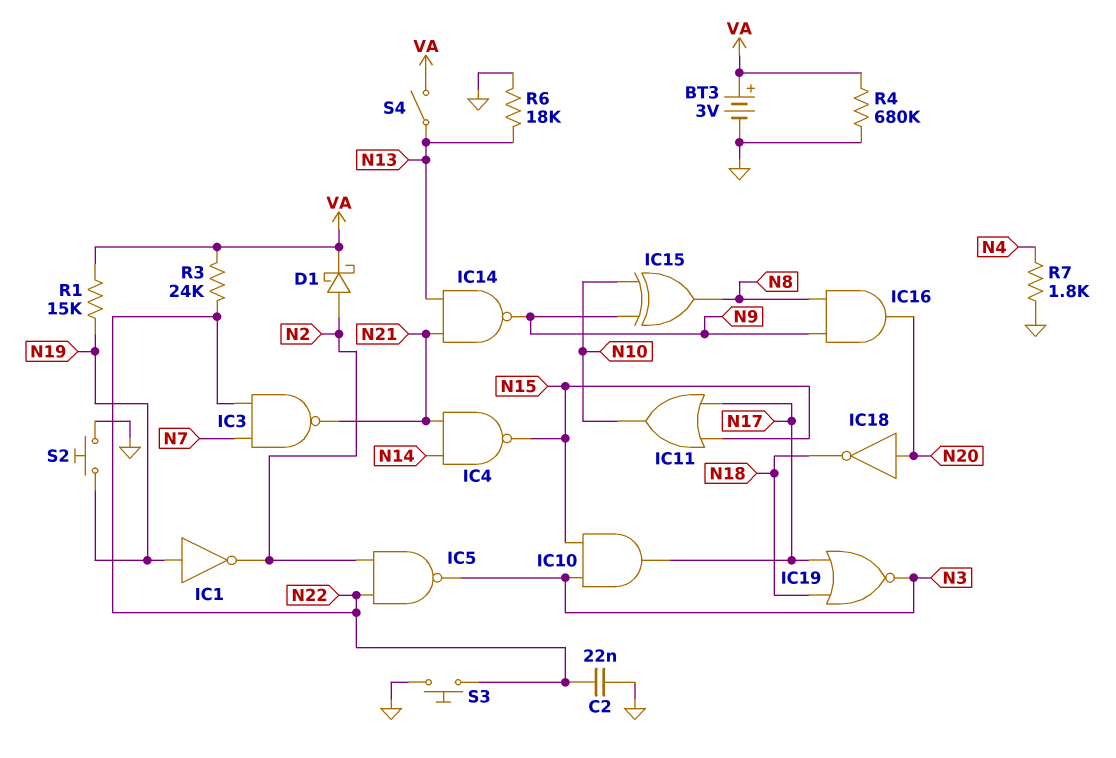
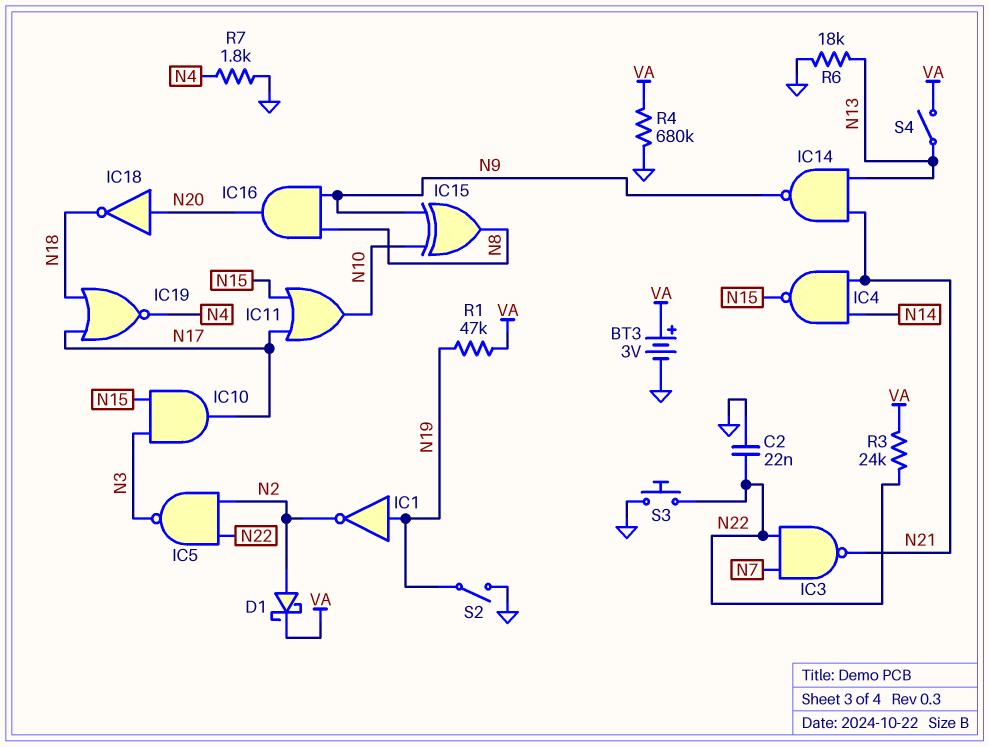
IC19: NOR (in N17, in N18, out N3) -> NOR (in N17, in N18, out N4)
R1: 15k (N19, VA) -> 47k (N19, VA)
S2: button (GND, N19) -> switch (GND, N19)

